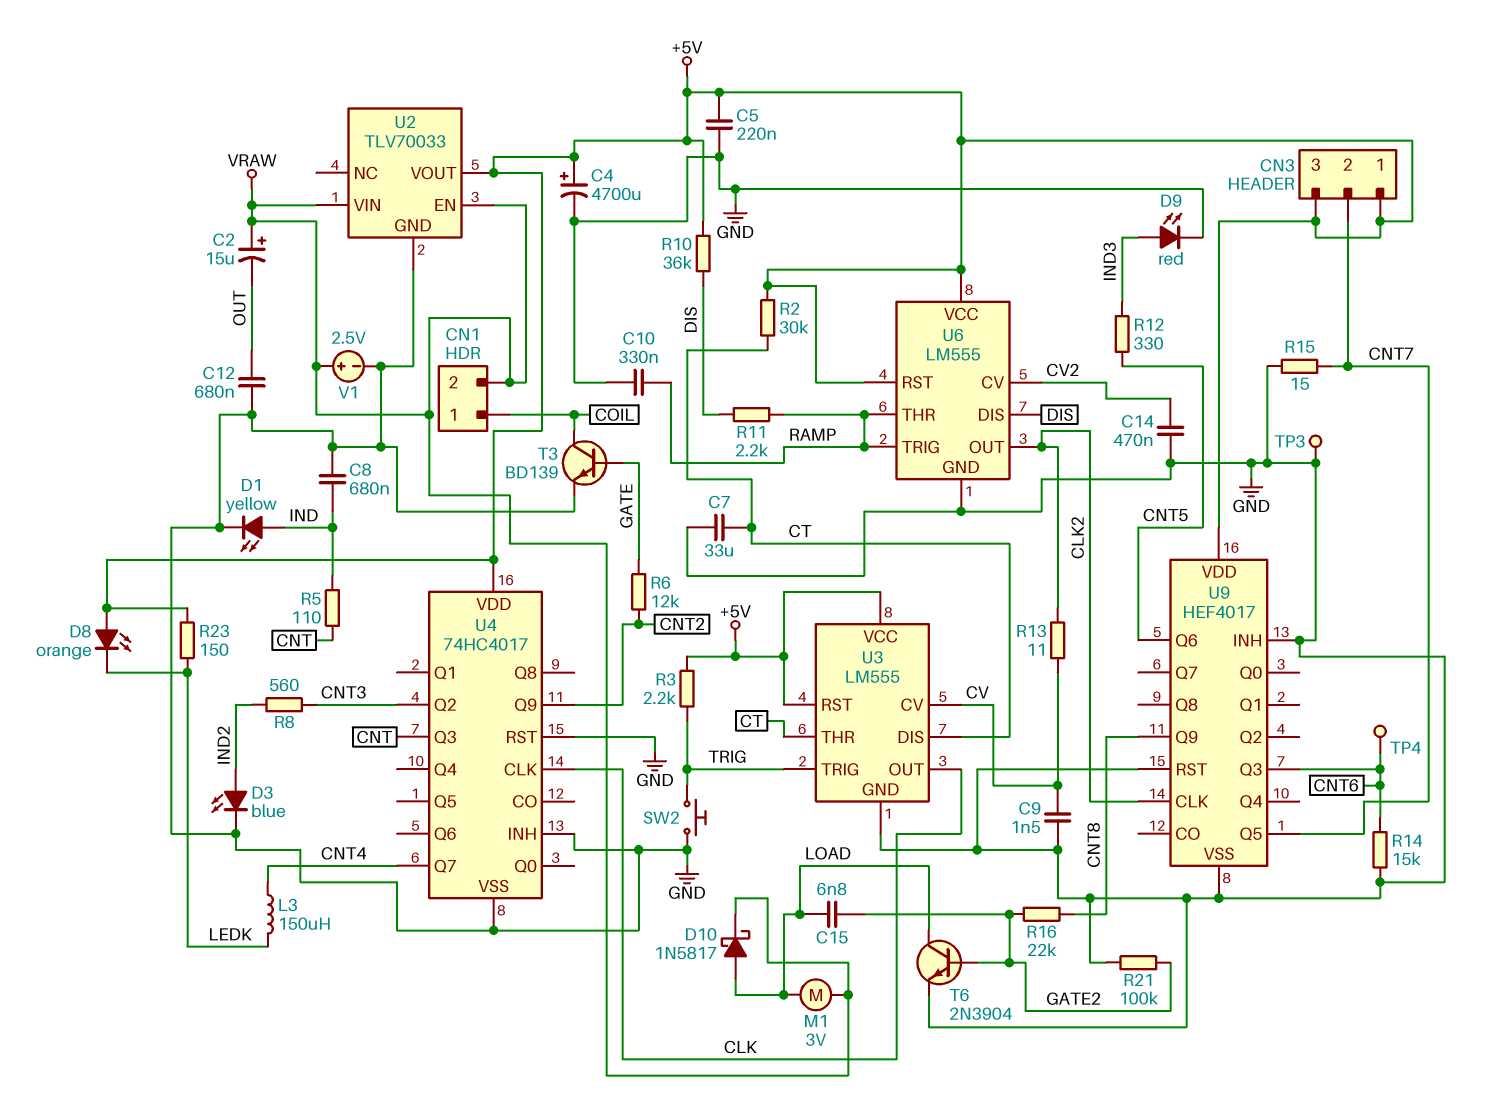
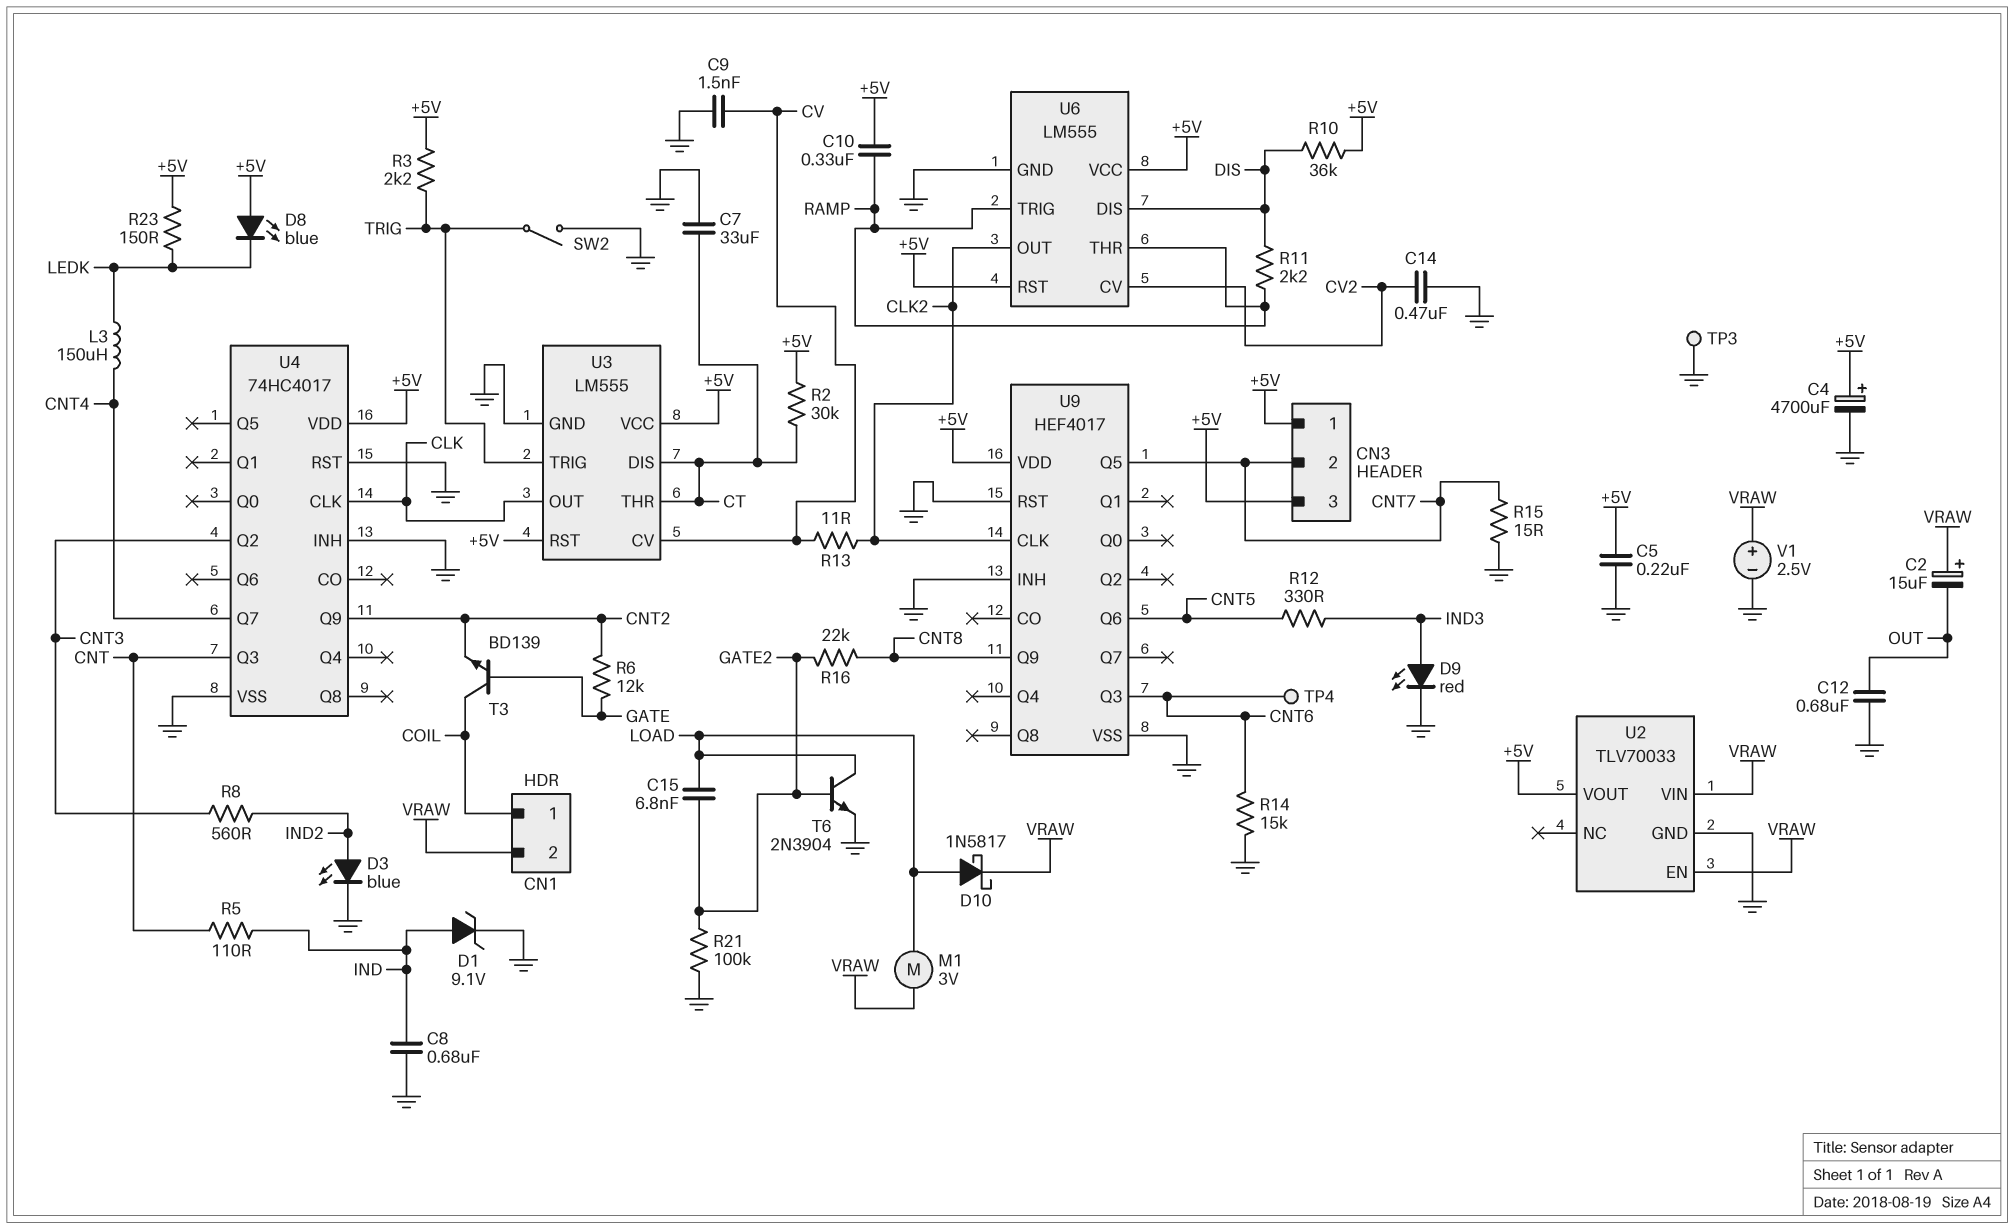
C10: 330nF (GND, RAMP) -> 330nF (+5V, RAMP)
D1: LED yellow (A IND, K GND) -> zener 9.1V (A IND, K GND)
D8: LED orange (A +5V, K LEDK) -> LED blue (A +5V, K LEDK)
SW2: button (GND, TRIG) -> switch (GND, TRIG)
T3: NPN BD139 (B GATE, C COIL, E GND) -> NPN BD139 (B GATE, C COIL, E CNT2)

